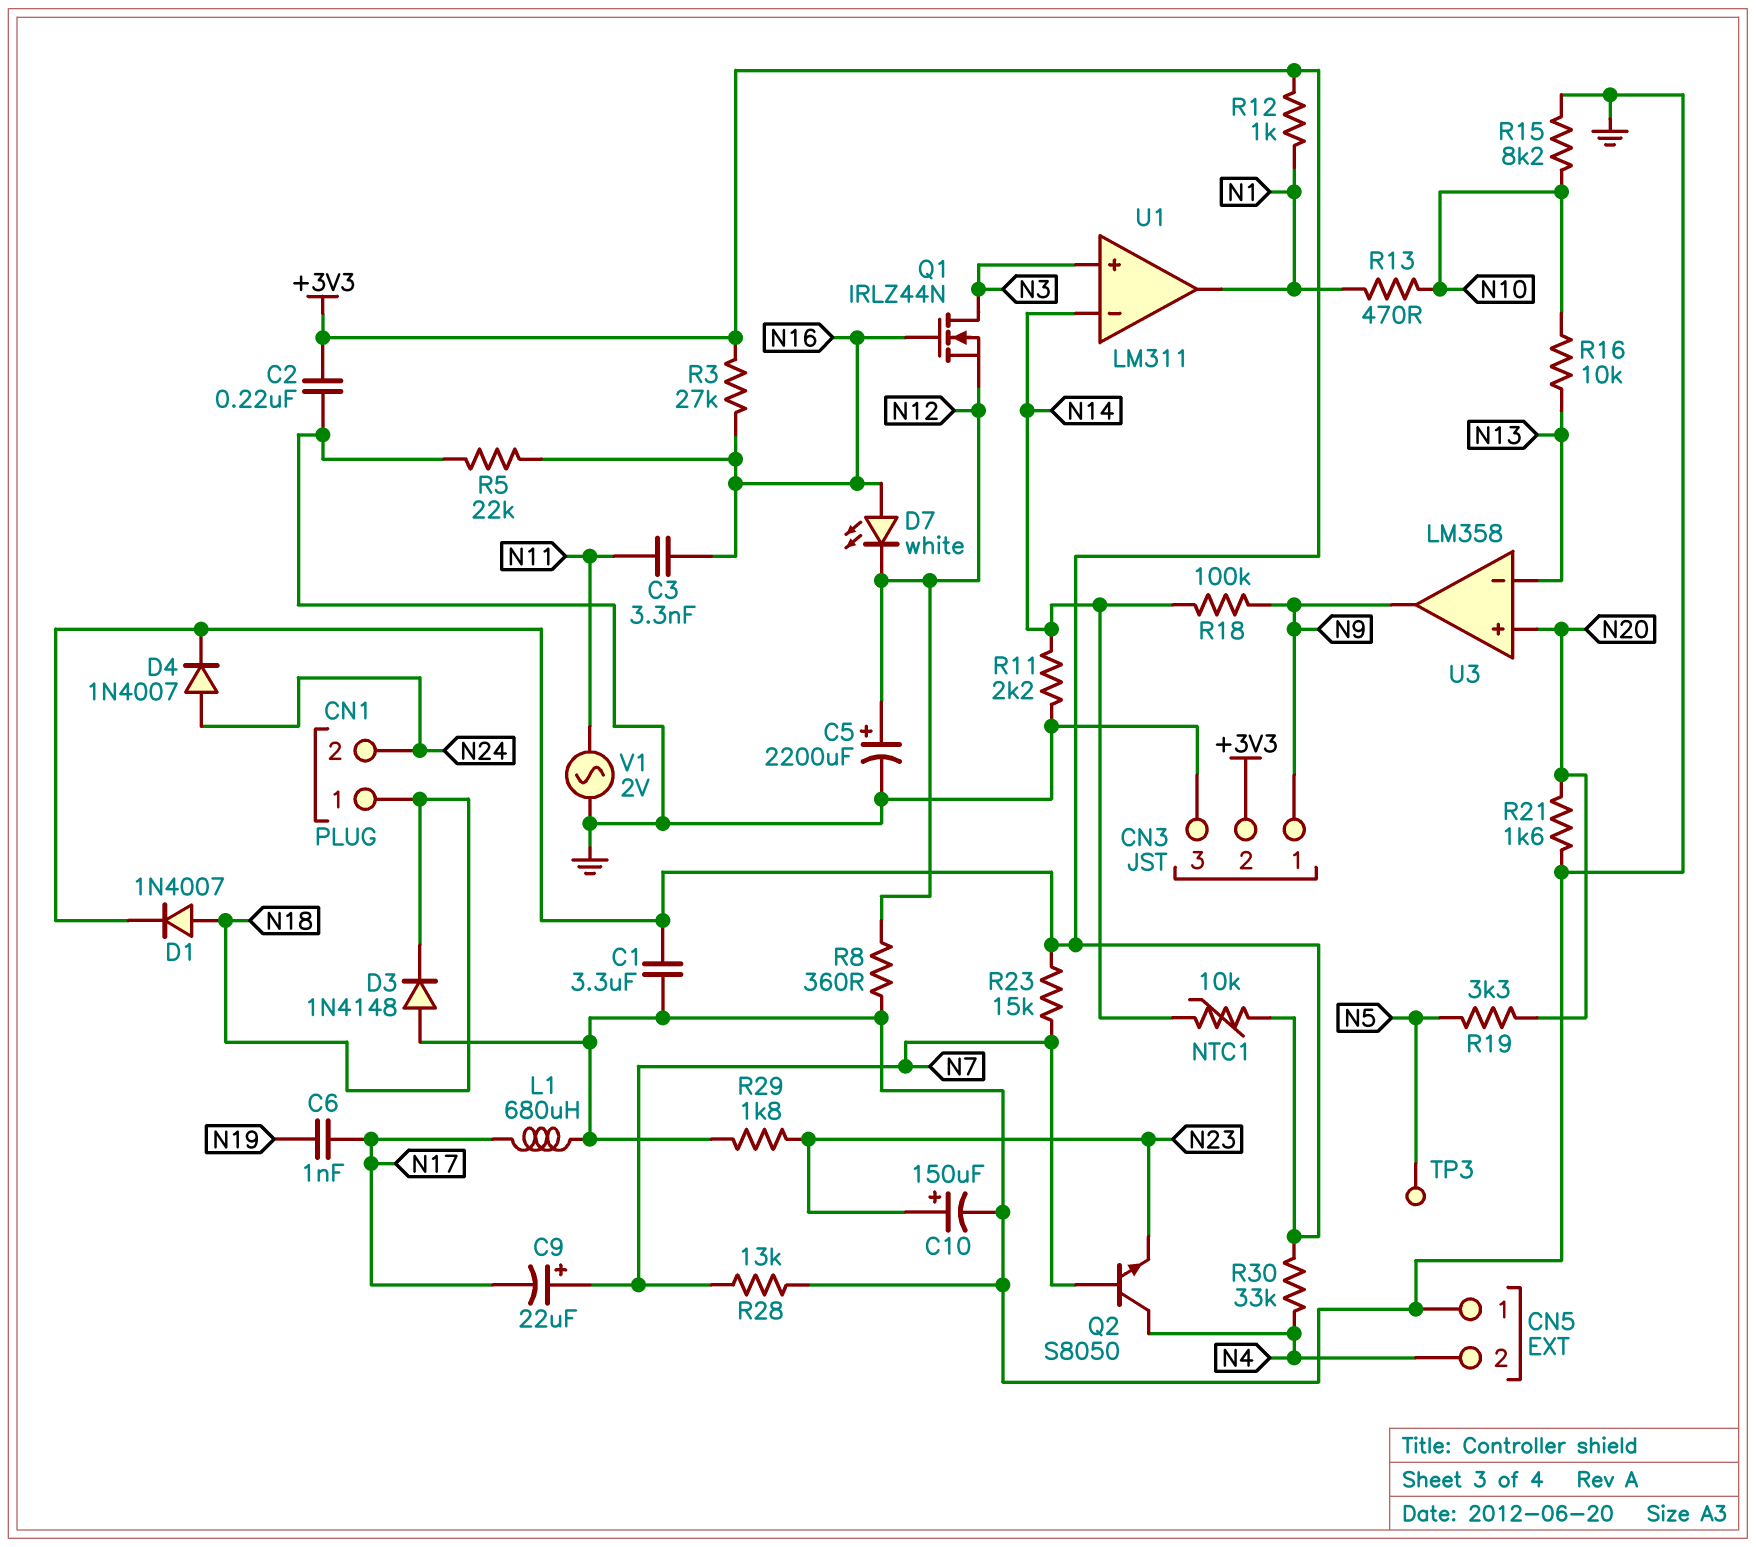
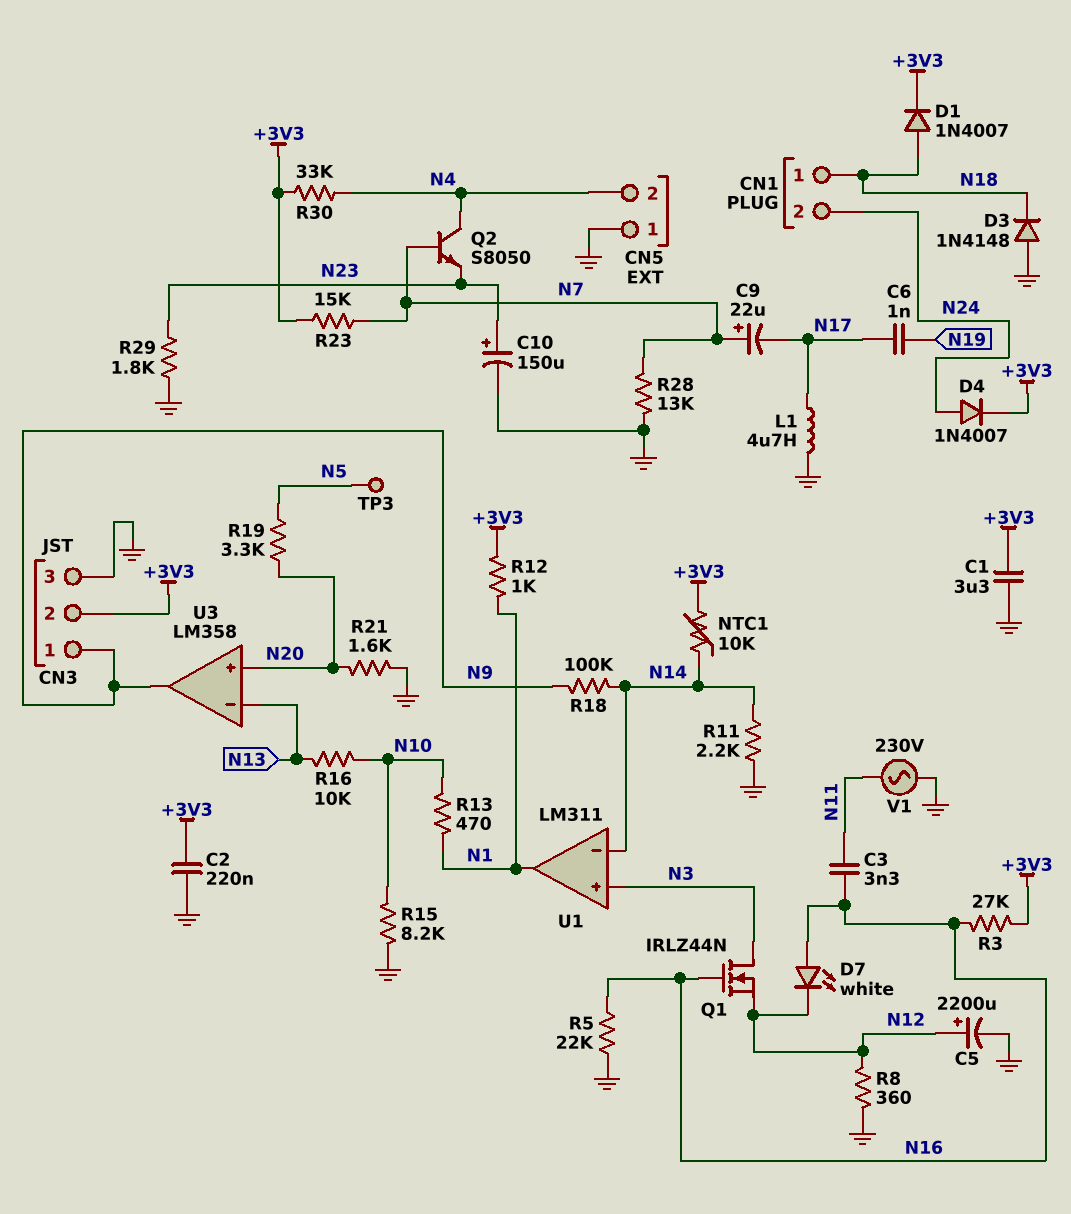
L1: 680uH (GND, N17) -> 4.7uH (GND, N17)
V1: AC 2V (GND, N11) -> AC 230V (GND, N11)

